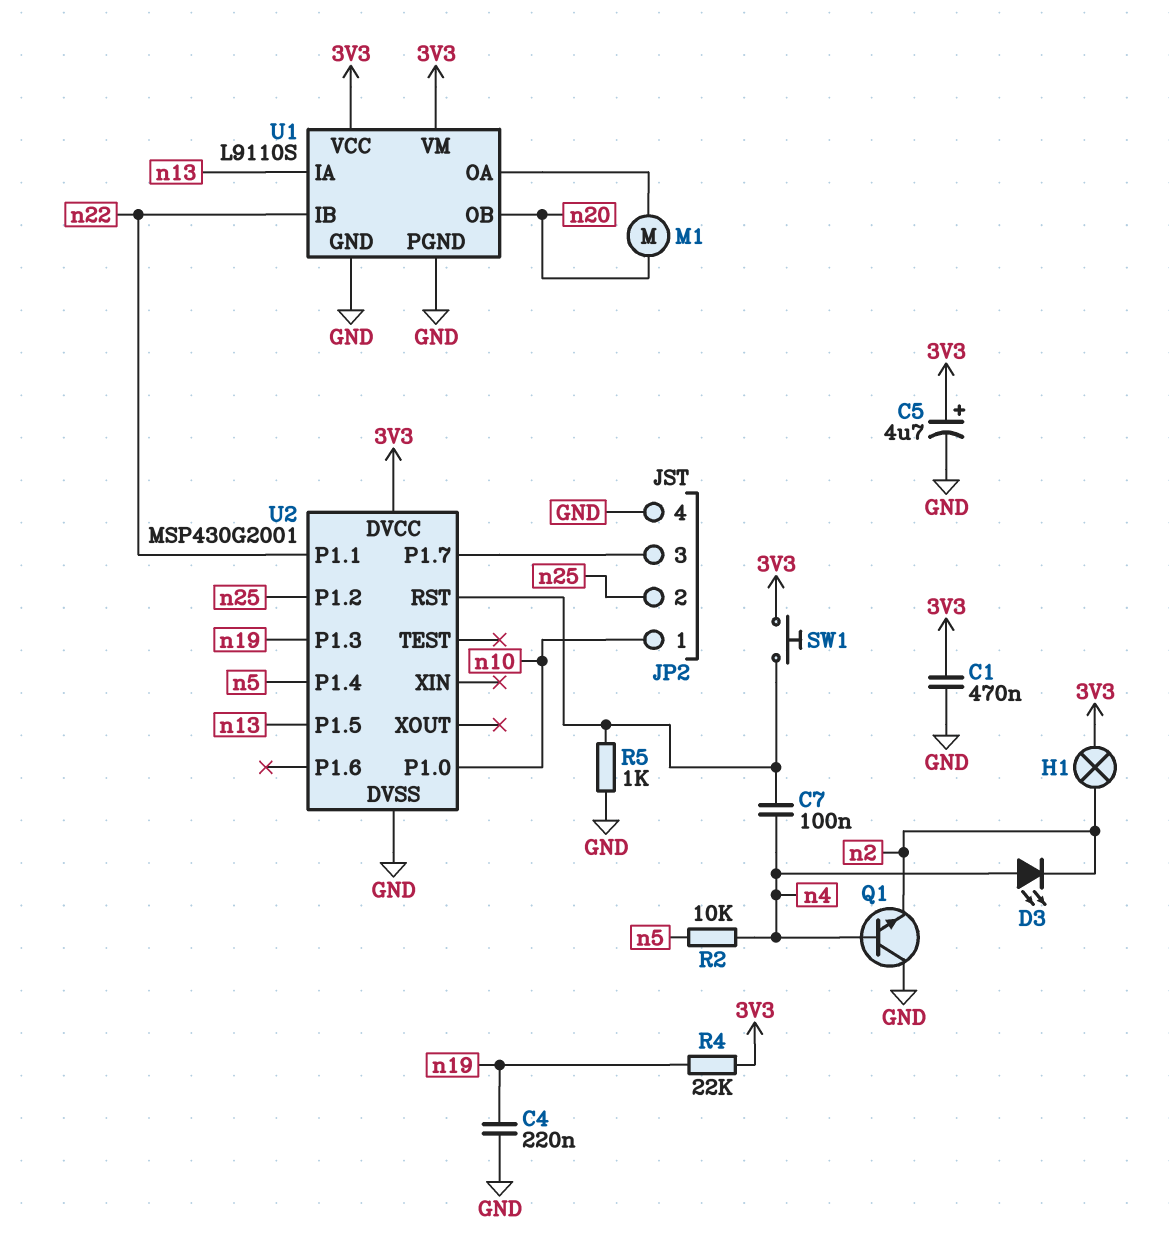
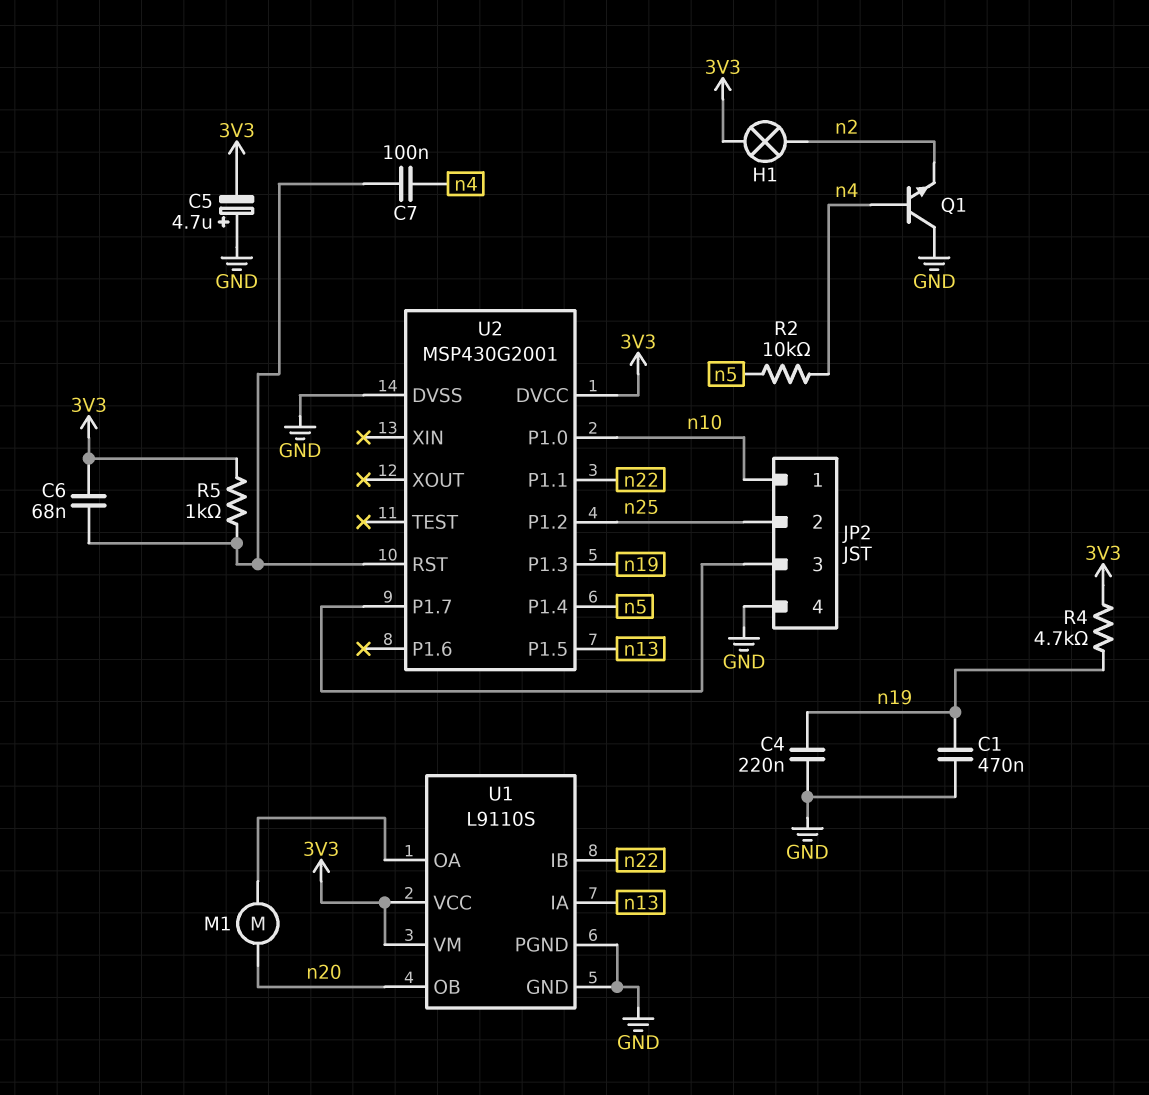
C1: 470nF (3V3, GND) -> 470nF (GND, n19)
C5: 4.7uF (plus 3V3, minus GND) -> 4.7uF (plus GND, minus 3V3)
C6: none -> 68nF (3V3, U2/RST)
D3: LED (A n4, K n2) -> none
R4: 22k (3V3, n19) -> 4.7k (3V3, n19)
R5: 1k (GND, U2/RST) -> 1k (3V3, U2/RST)
SW1: button (3V3, U2/RST) -> none

